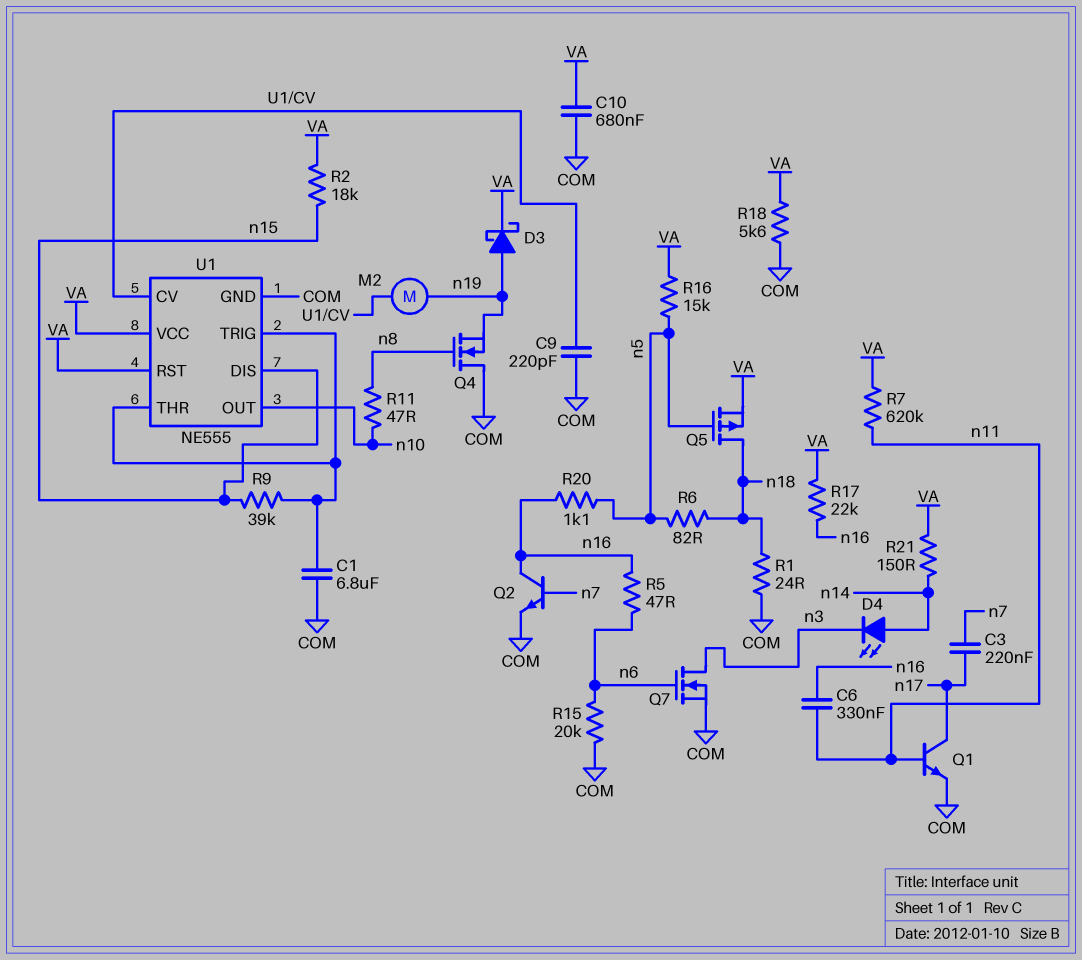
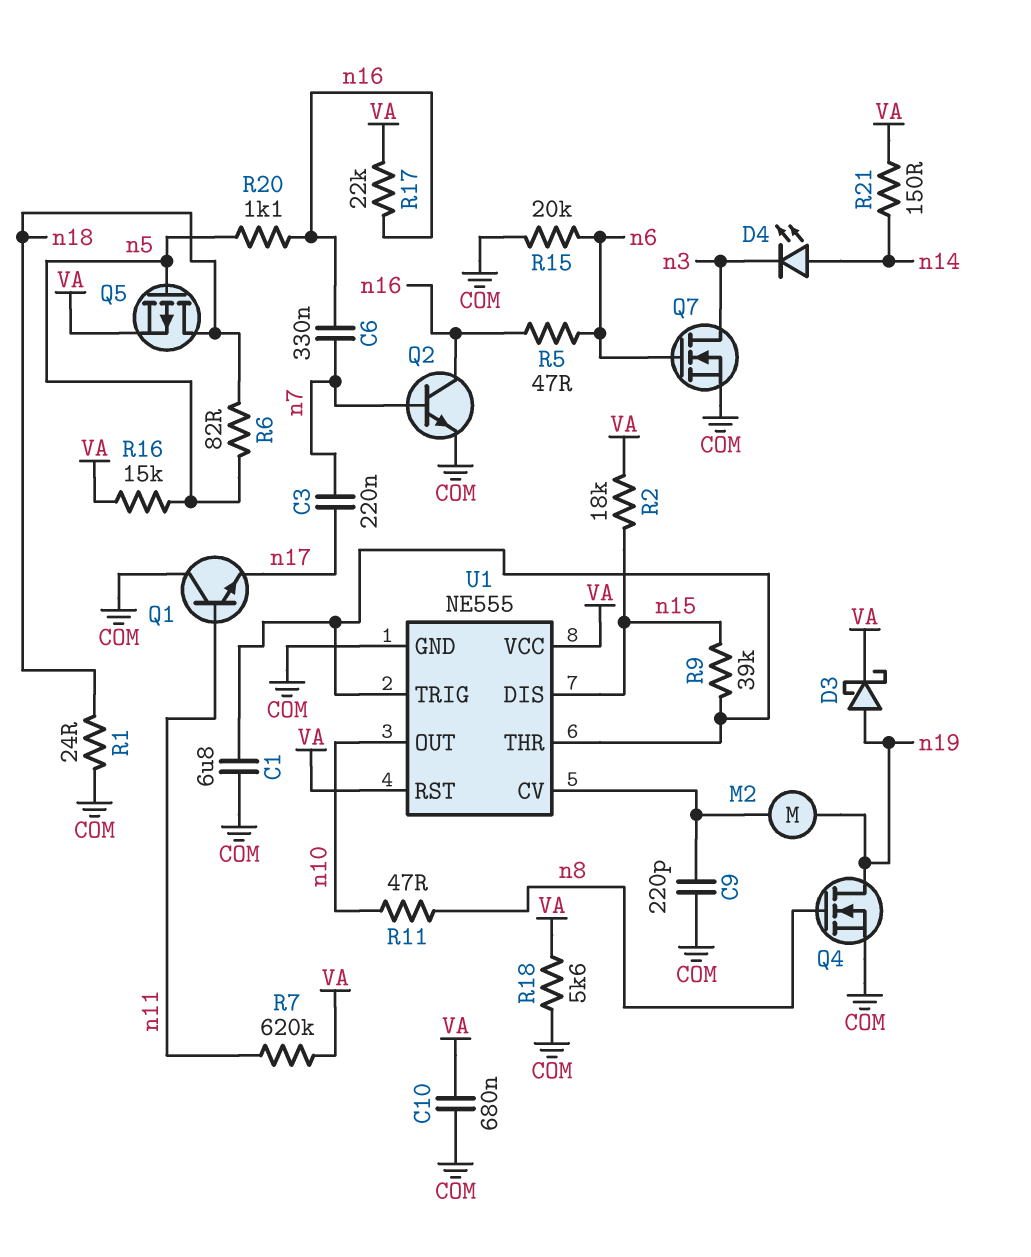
C6: 330nF (n11, n16) -> 330nF (n7, n16)
Q1: NPN (B n11, C n17, E COM) -> NPN (B n11, C COM, E n17)
Q4: NMOS (G n8, D COM, S n19) -> NMOS (G n8, D n19, S COM)

